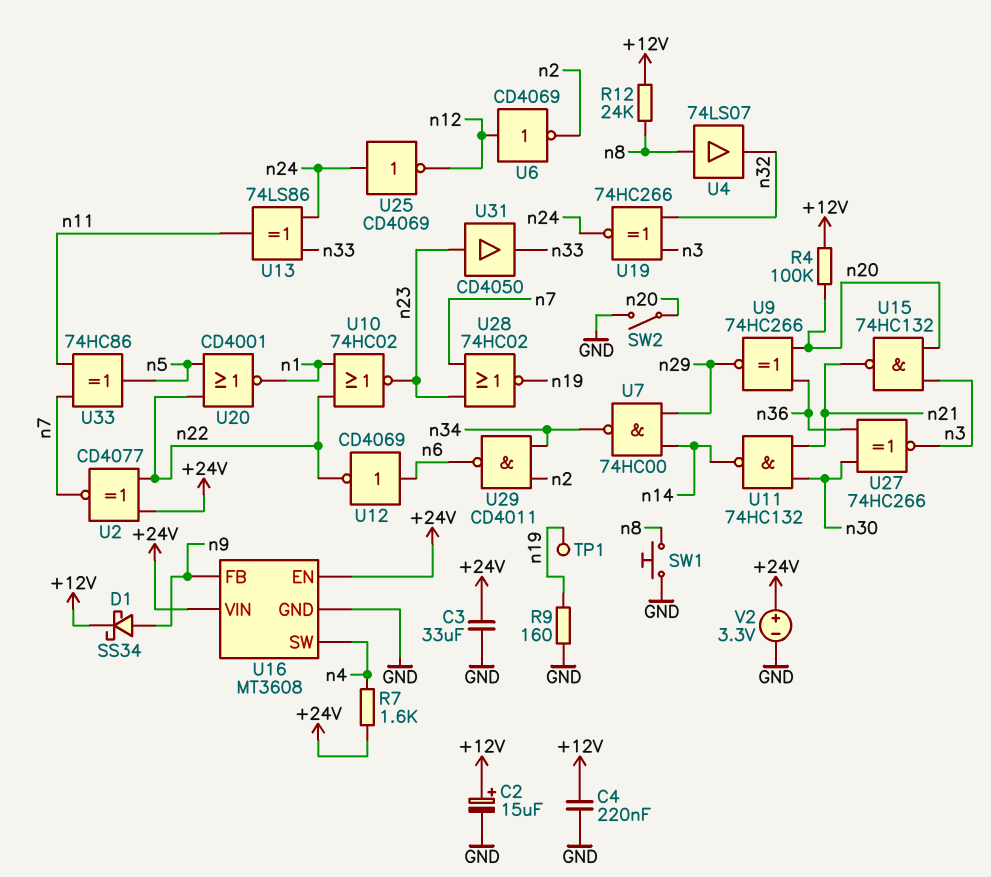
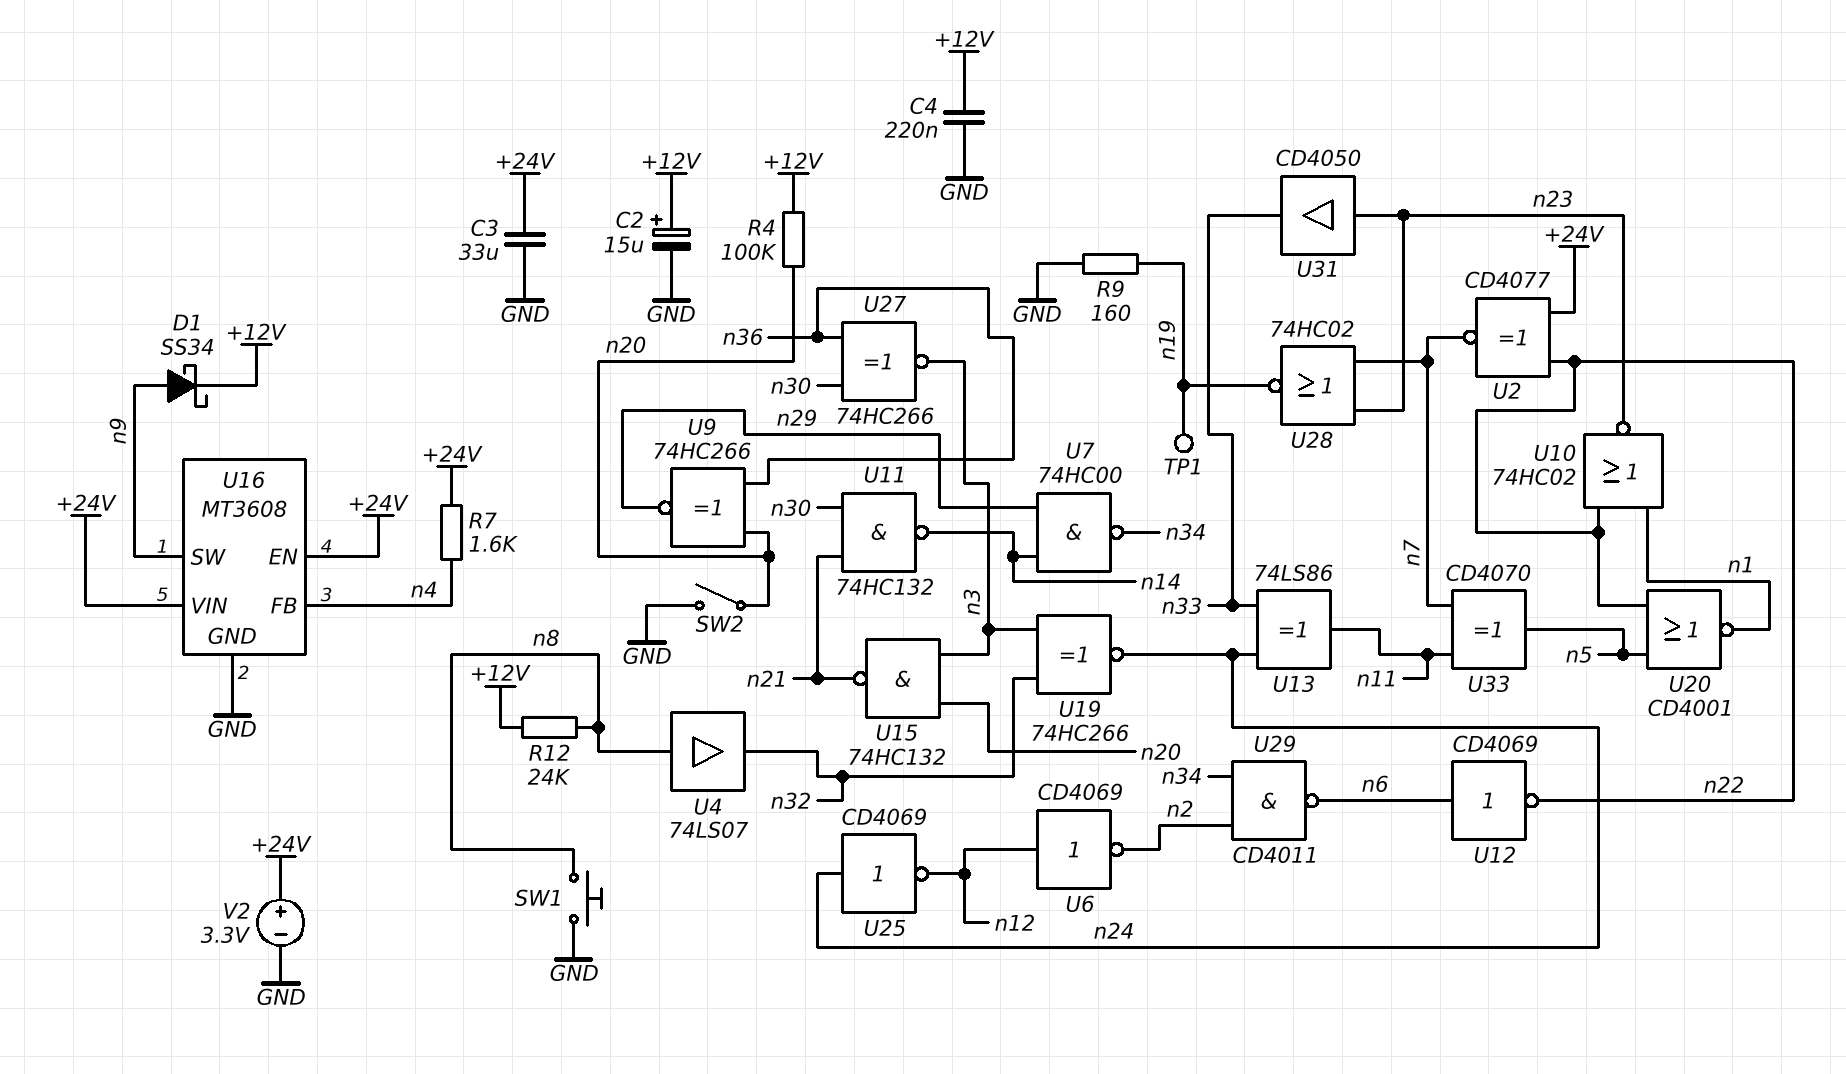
U16 pin FB: n9 -> n4
U16 pin SW: n4 -> n9
U33: XOR 74HC86 (in n7, in n11, out n5) -> XOR CD4070 (in n7, in n11, out n5)

